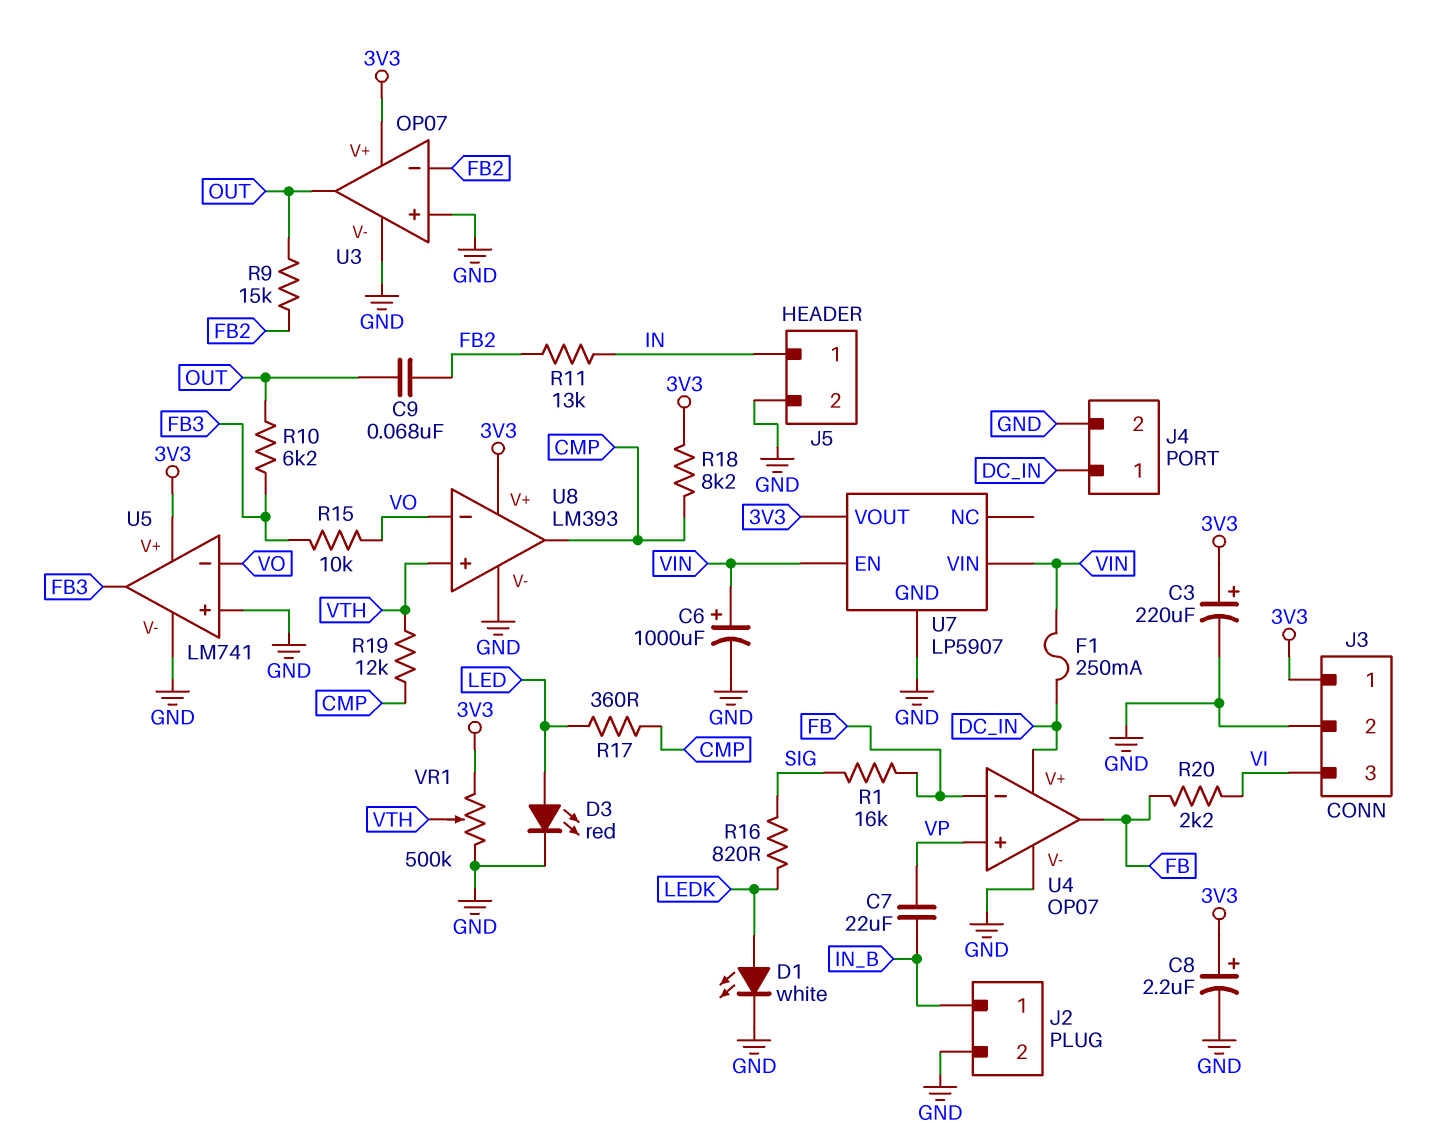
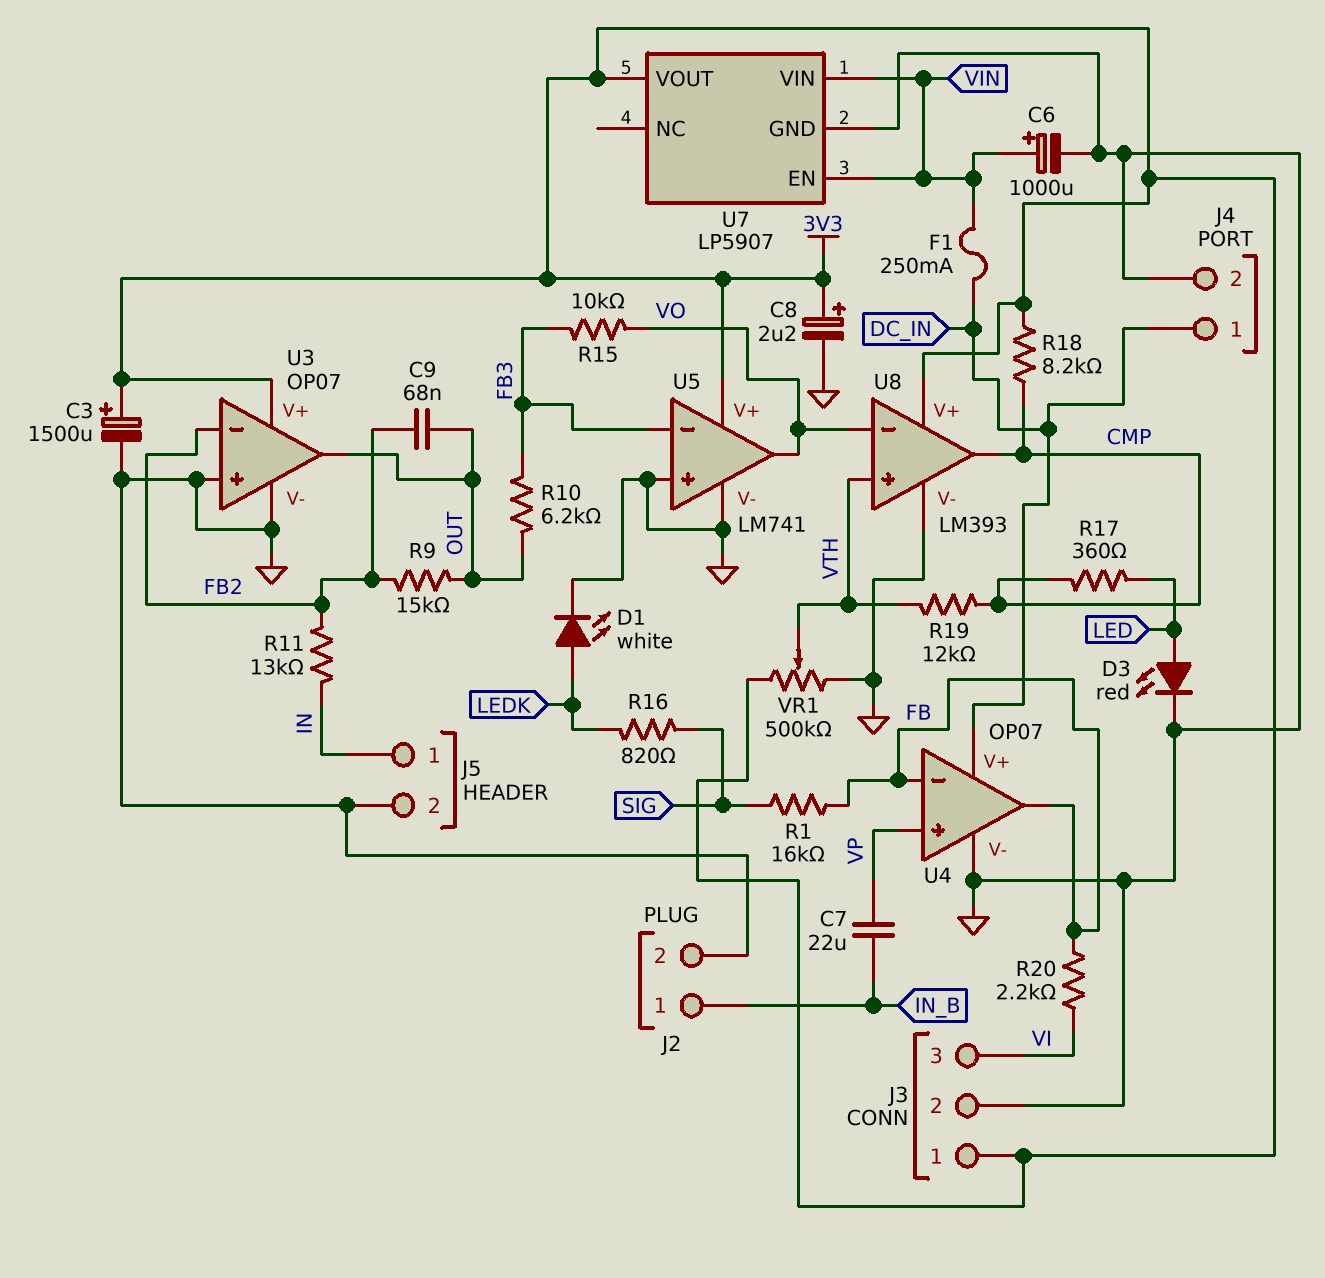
C3: 220uF (plus 3V3, minus GND) -> 1500uF (plus 3V3, minus GND)
U5 pin in-: VO -> FB3
U5 pin out: FB3 -> VO

